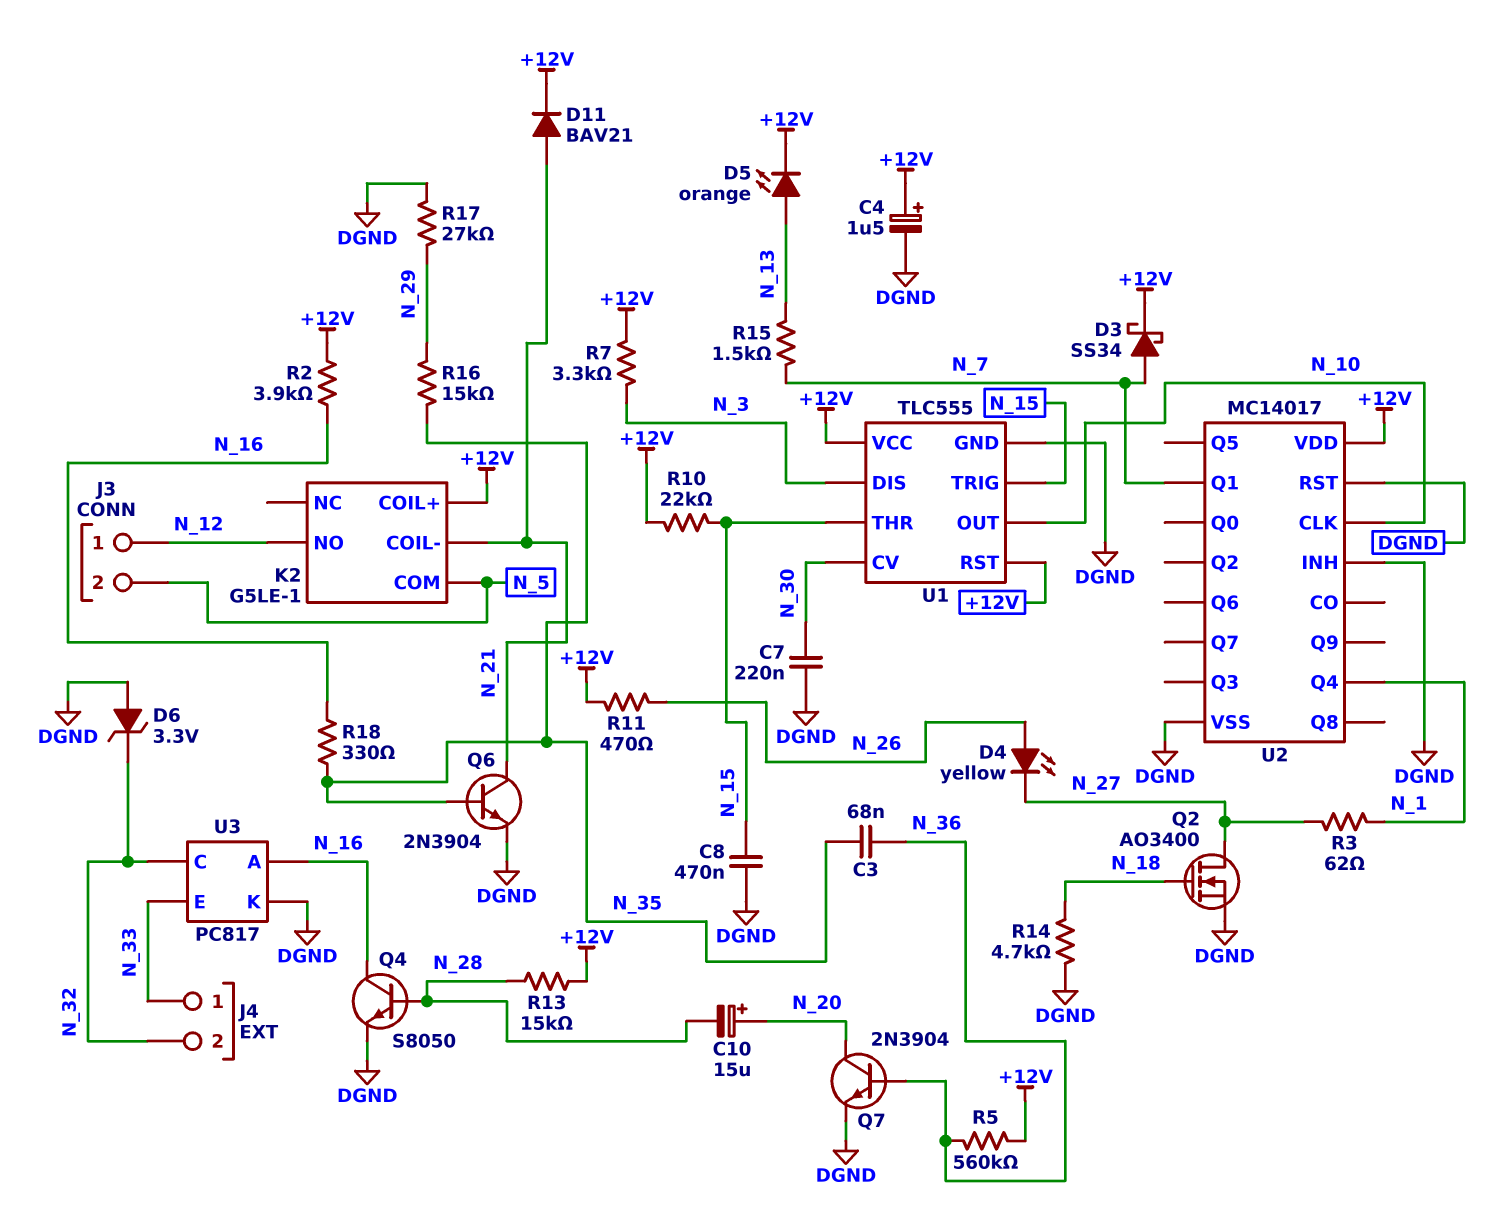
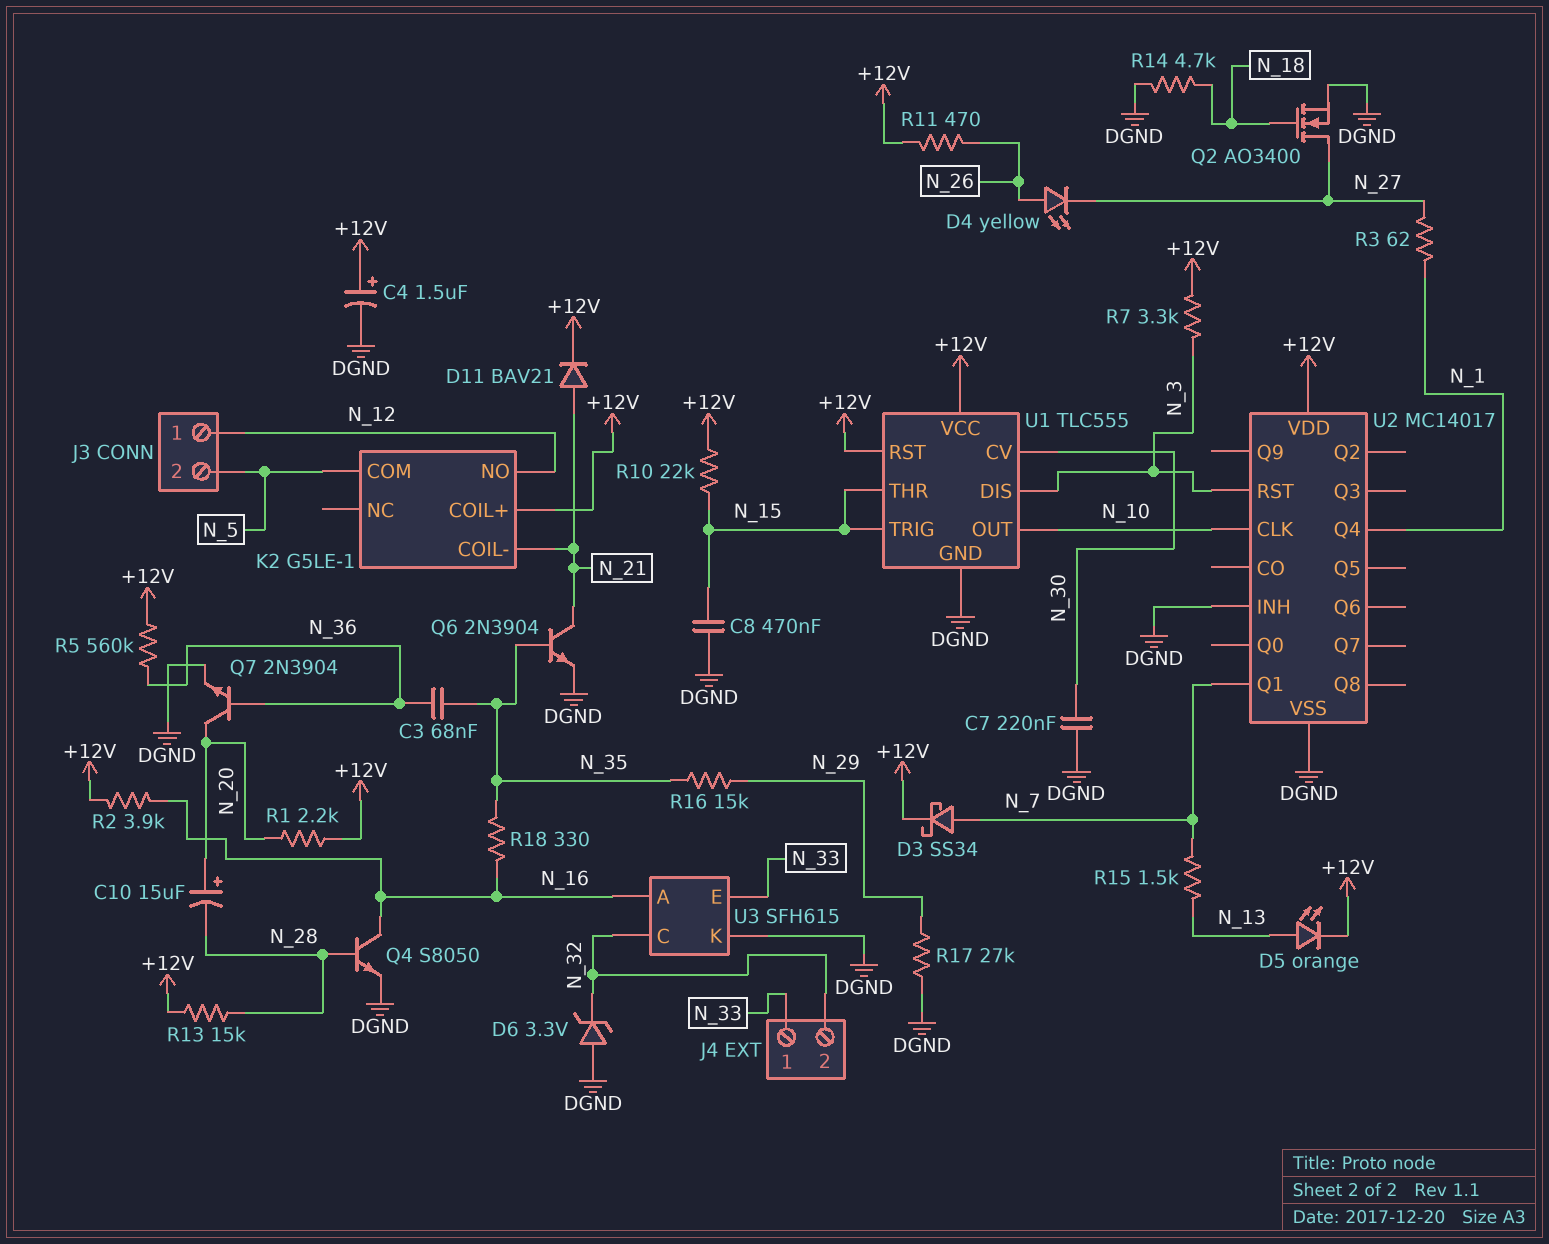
R1: none -> 2.2k (+12V, N_20)
U2 pin RST: DGND -> N_3
U3: PC817 -> SFH615

